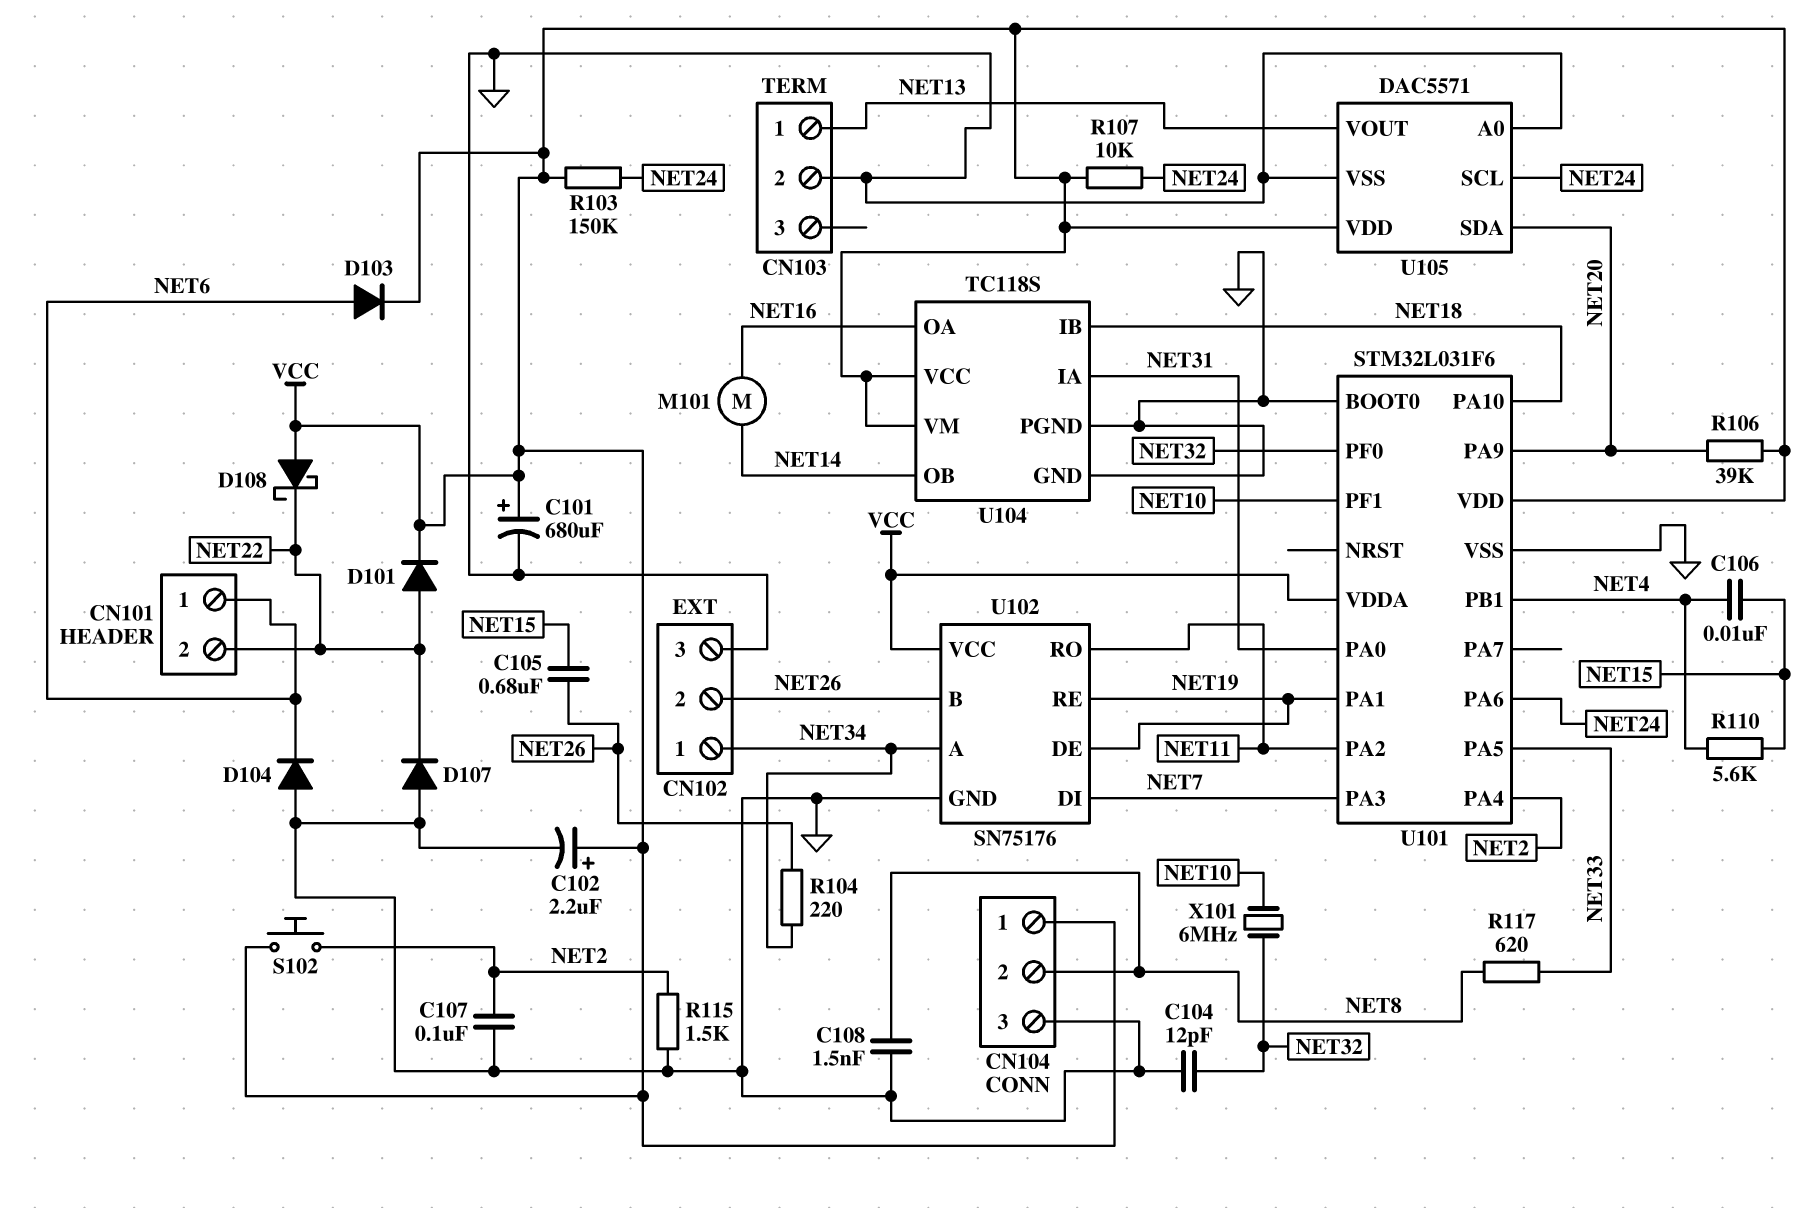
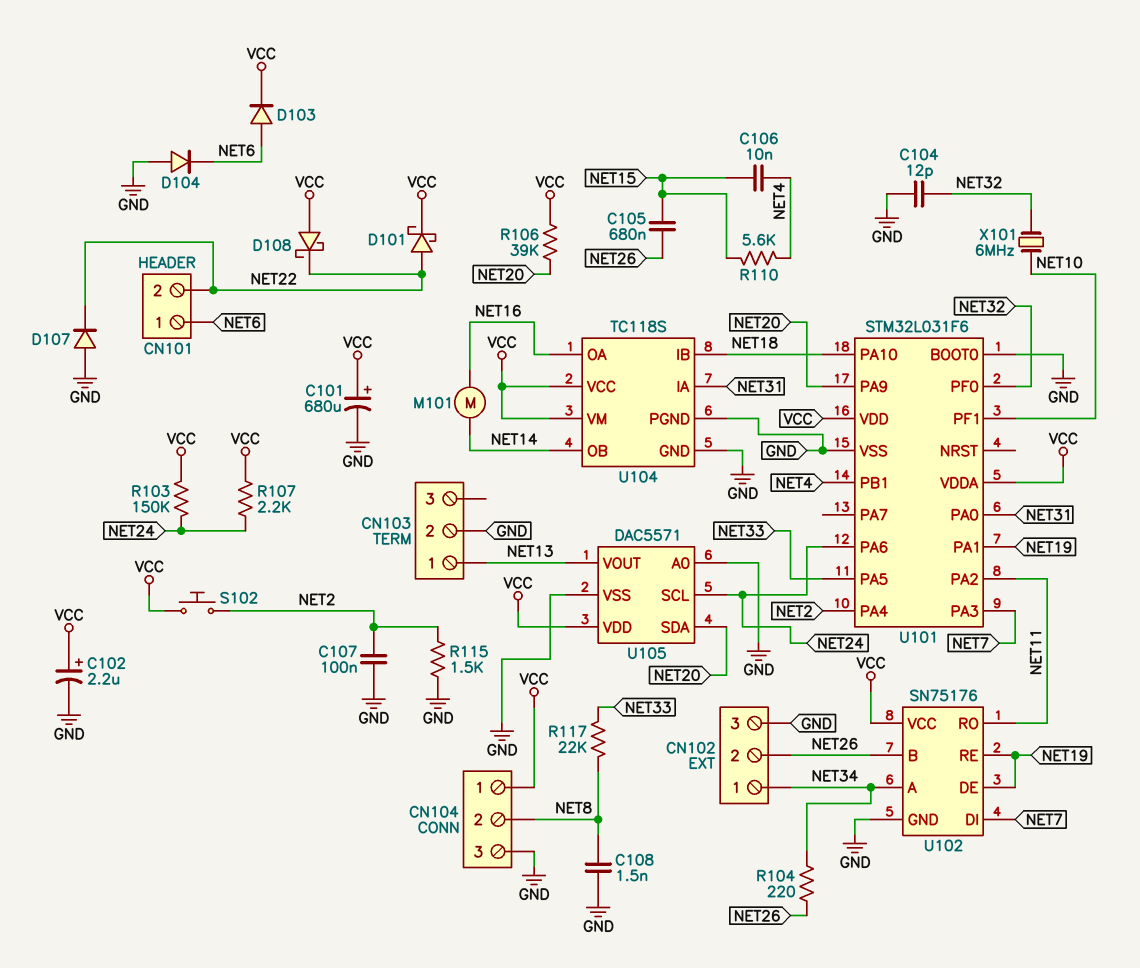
D101: diode (A NET22, K VCC) -> schottky (A NET22, K VCC)
R107: 10k (NET24, VCC) -> 2.2k (NET24, VCC)
R117: 620 (NET8, NET33) -> 22k (NET8, NET33)

